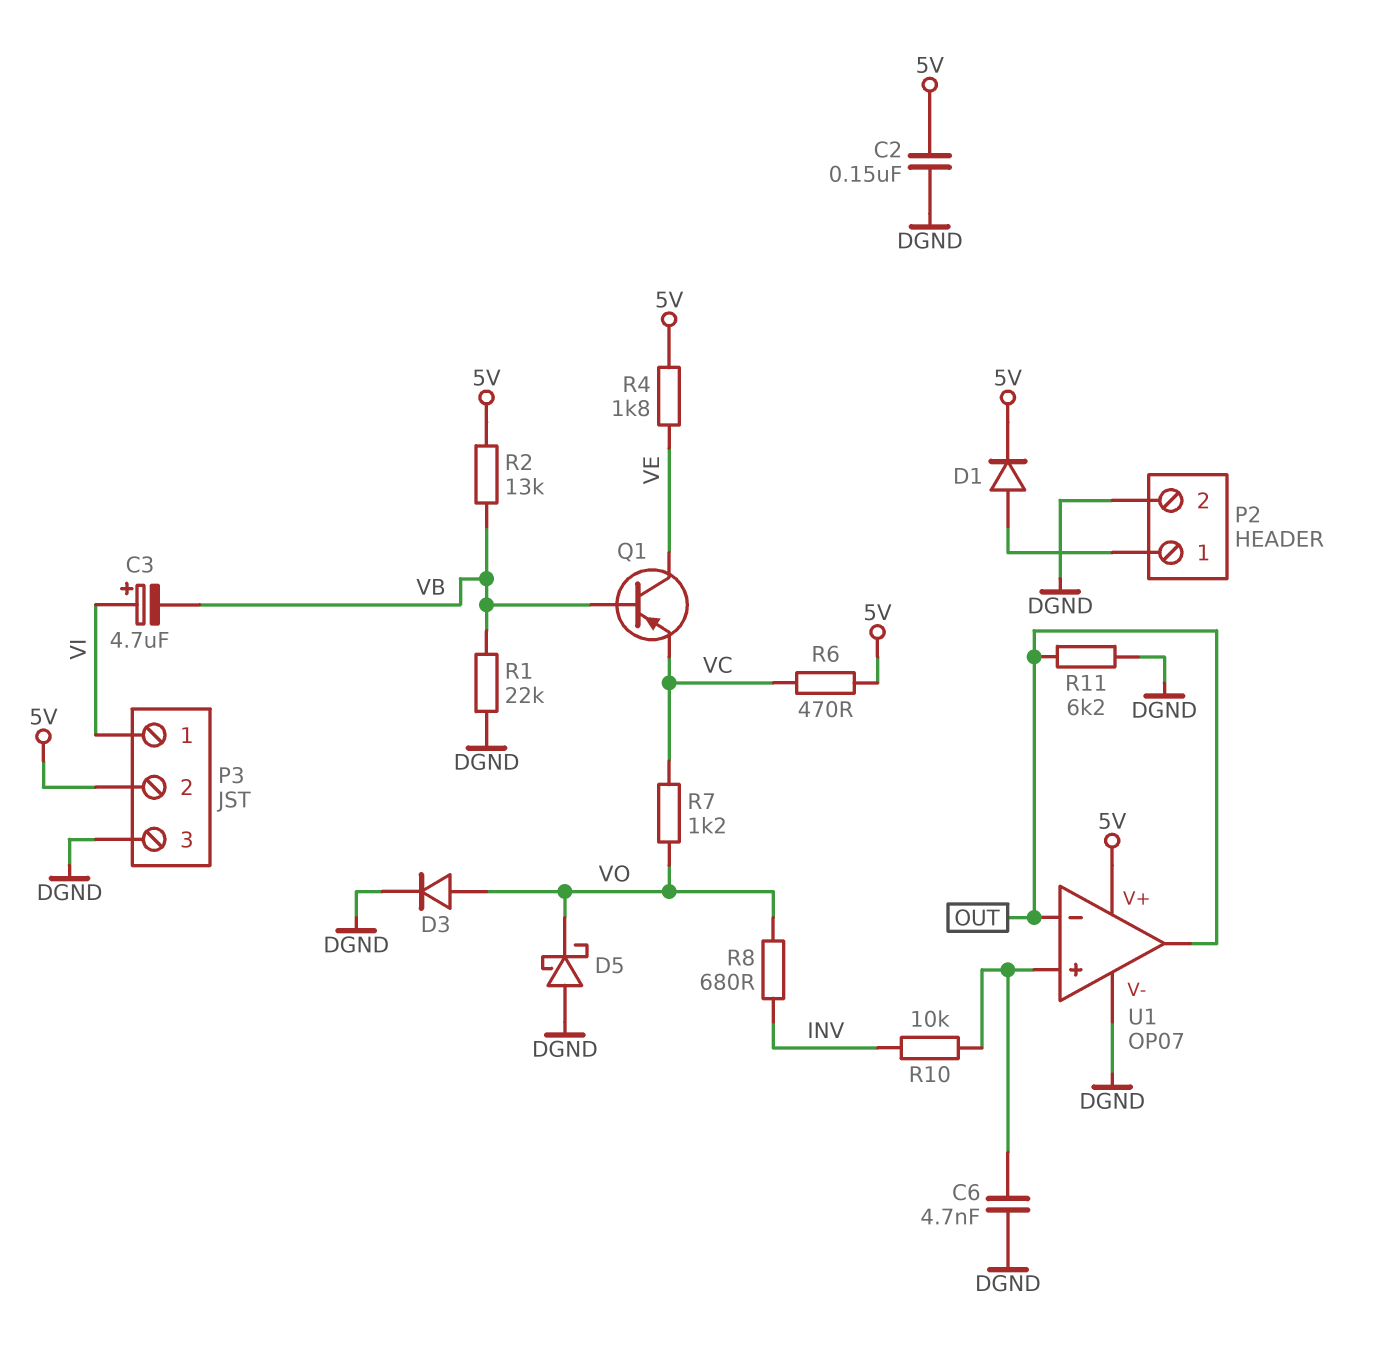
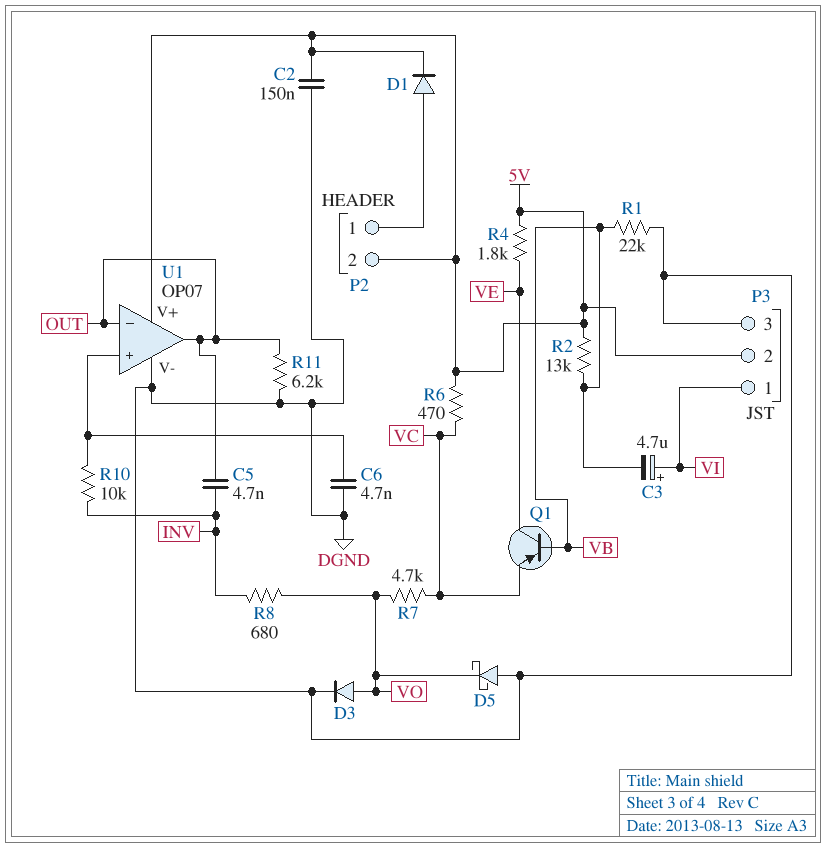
C5: none -> 4.7nF (INV, OUT)
P2 pin 2: DGND -> 5V
R7: 1.2k (VC, VO) -> 4.7k (VC, VO)

